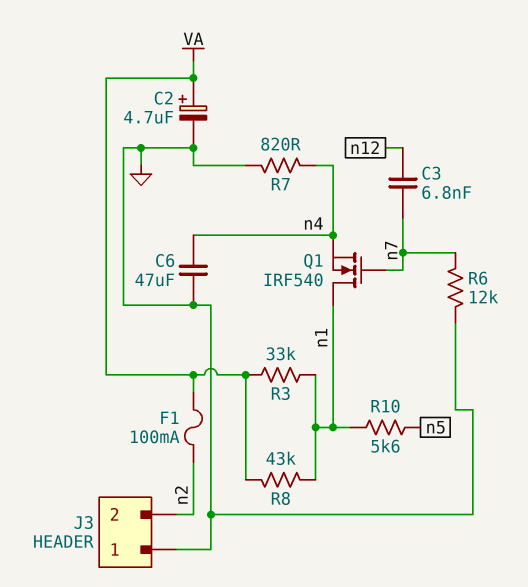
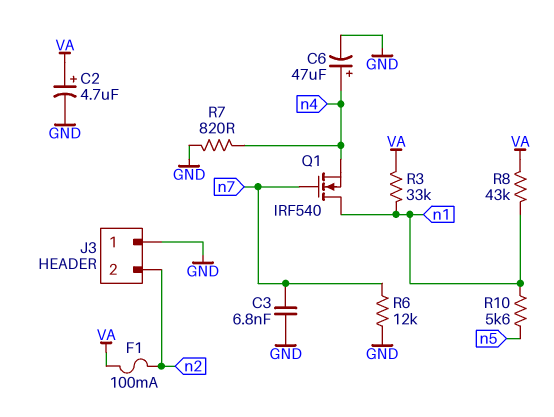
C3: 6.8nF (n7, n12) -> 6.8nF (GND, n7)
C6: 47uF (GND, n4) -> 47uF (plus n4, minus GND)

